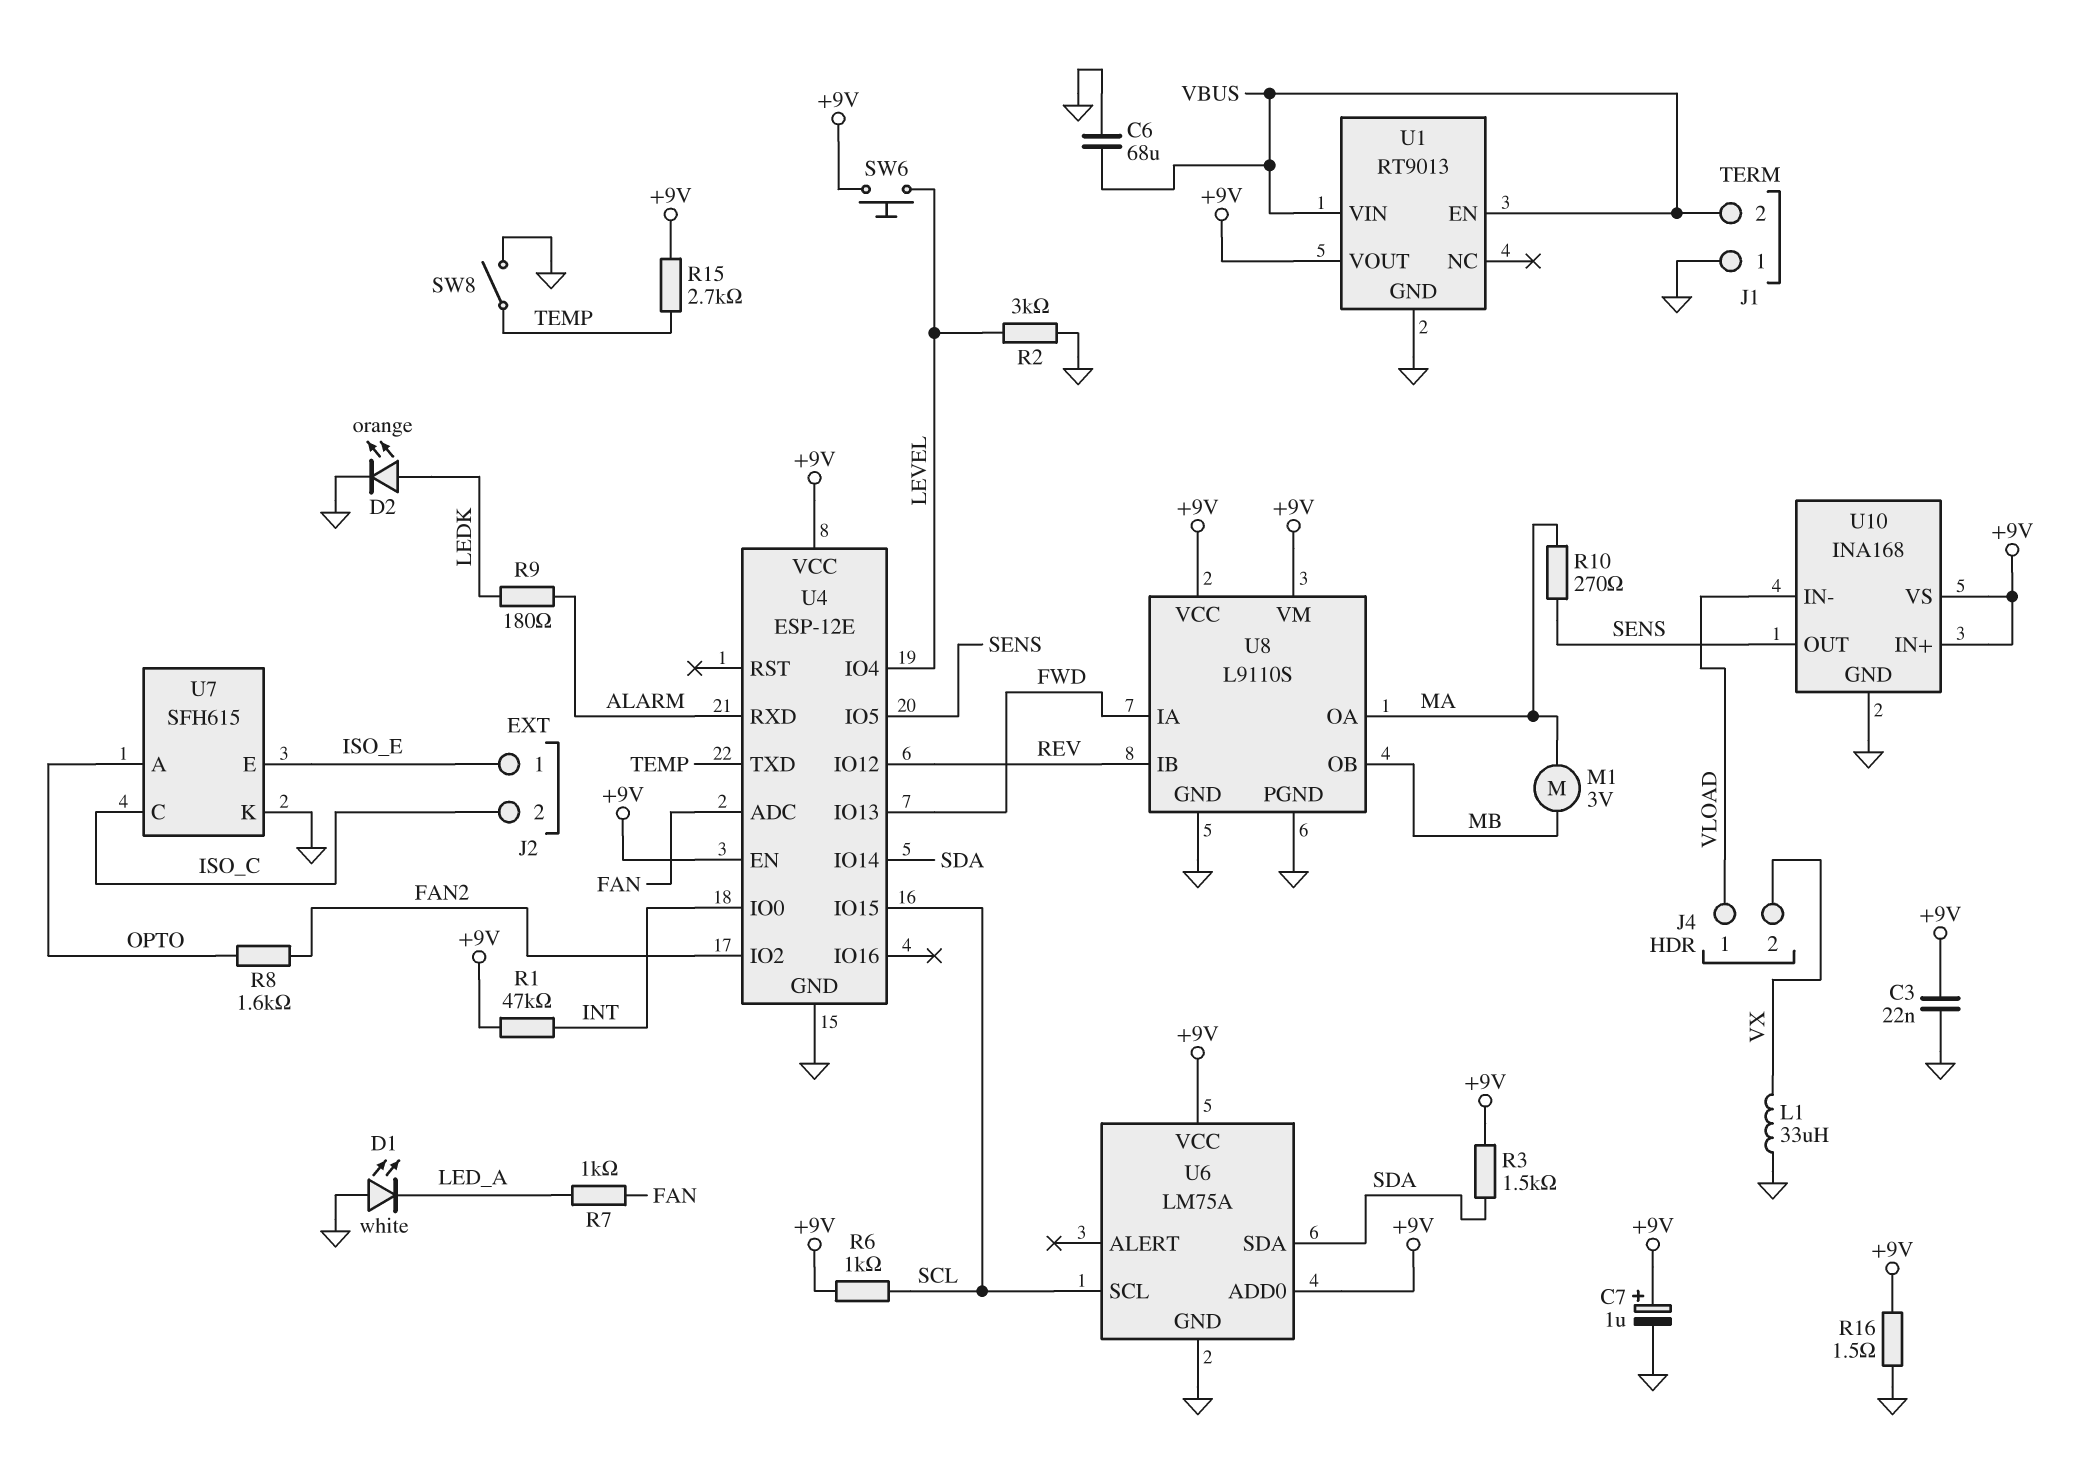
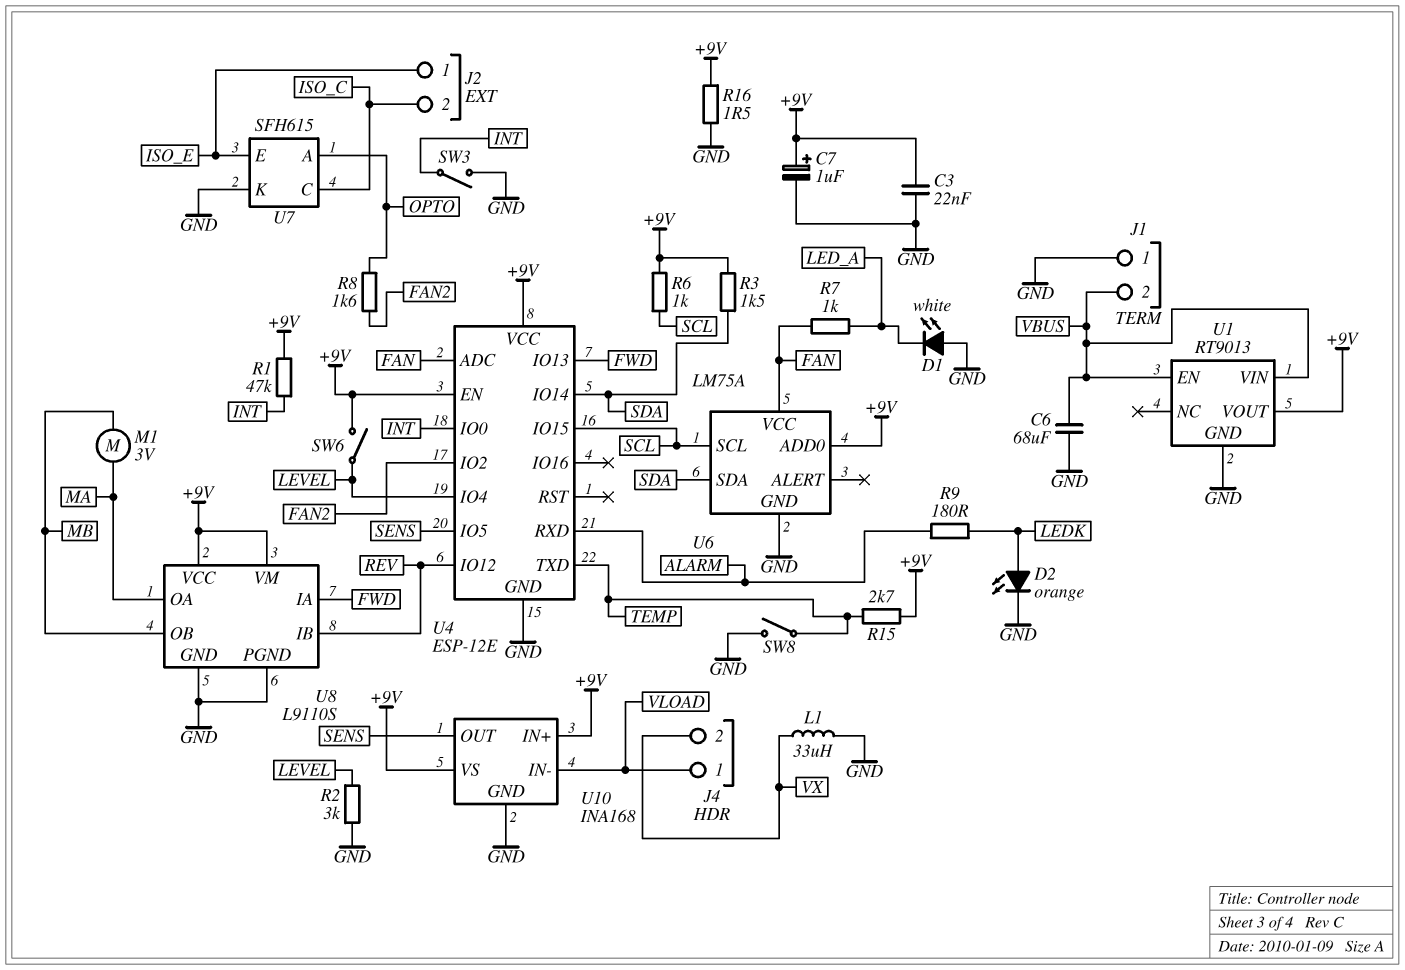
R10: 270 (MA, SENS) -> none
SW3: none -> switch (GND, INT)
SW6: button (+9V, LEVEL) -> switch (+9V, LEVEL)
U6 pin VCC: +9V -> FAN

